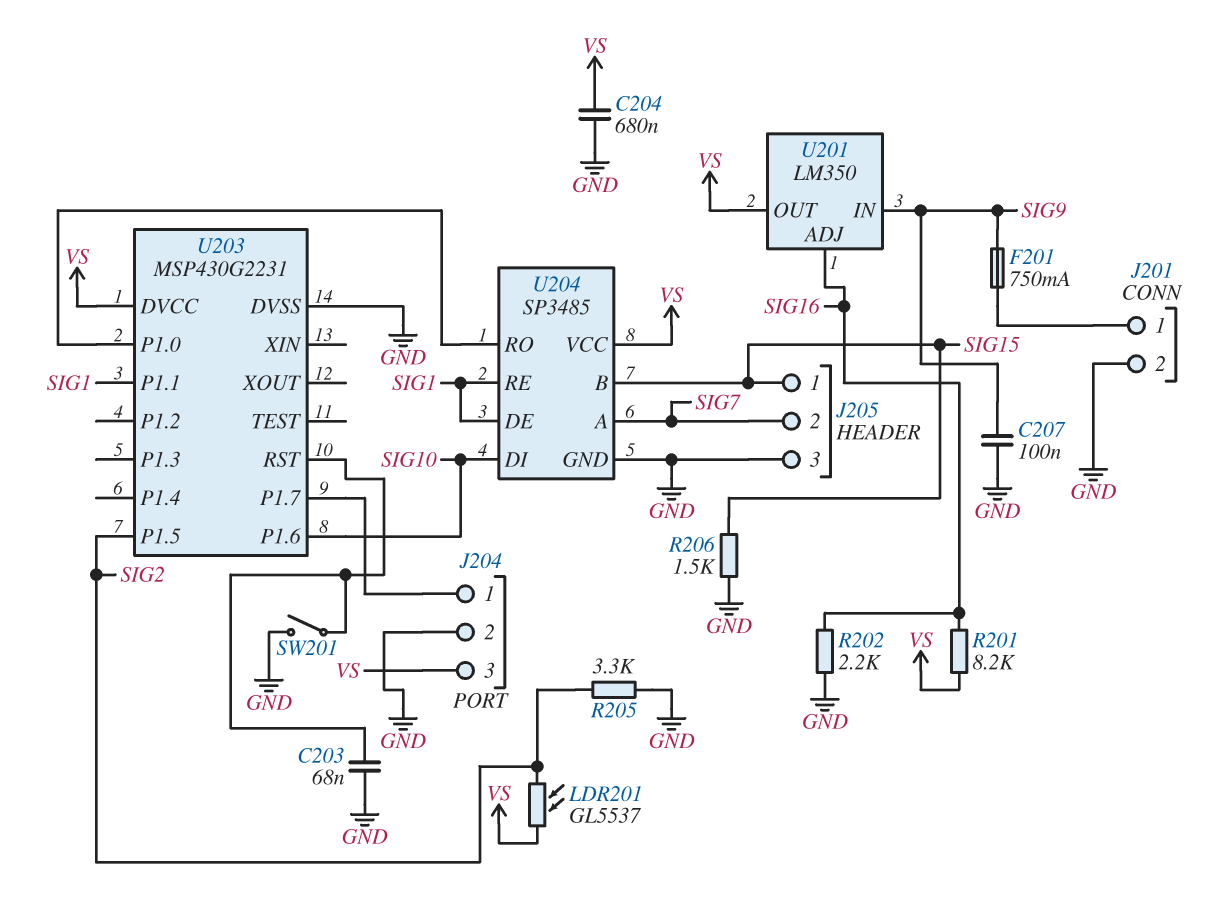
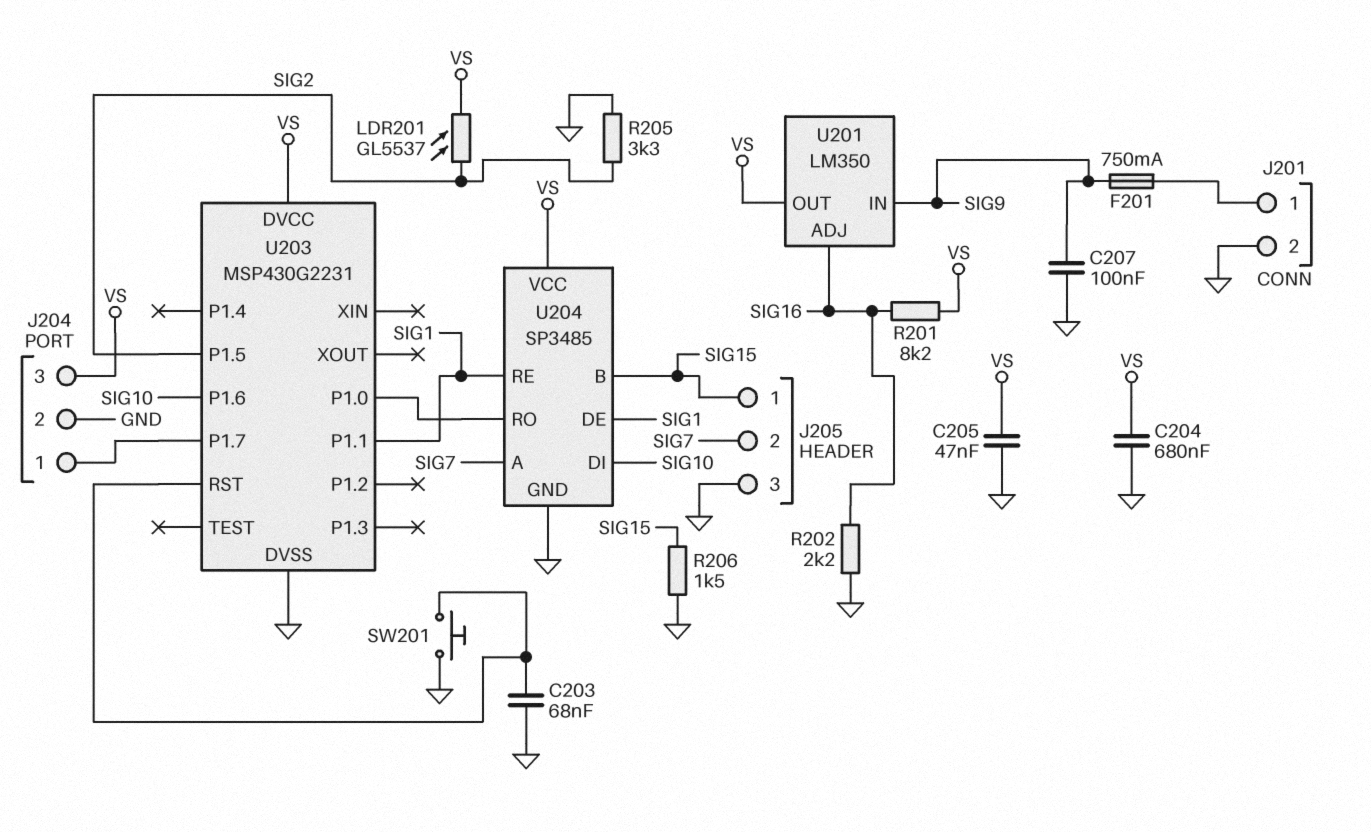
C205: none -> 47nF (GND, VS)
SW201: switch (GND, U203/RST) -> button (GND, U203/RST)

